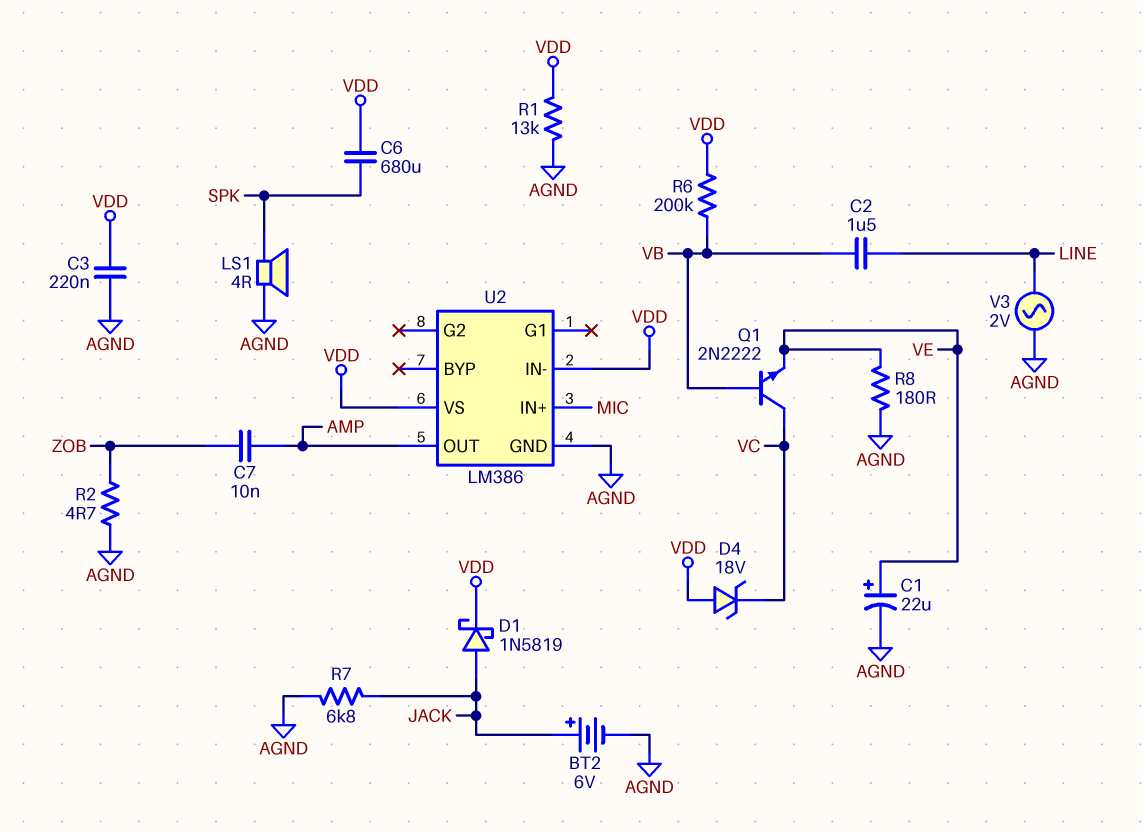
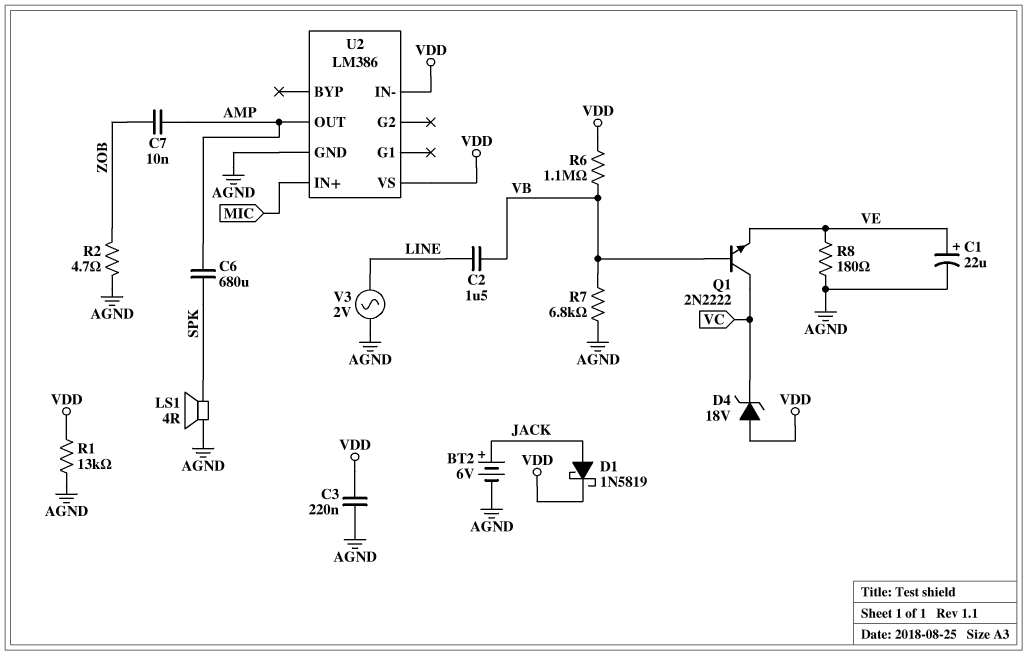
C6: 680uF (SPK, VDD) -> 680uF (AMP, SPK)
R6: 200k (VB, VDD) -> 1.1M (VB, VDD)
R7: 6.8k (AGND, JACK) -> 6.8k (AGND, VB)

